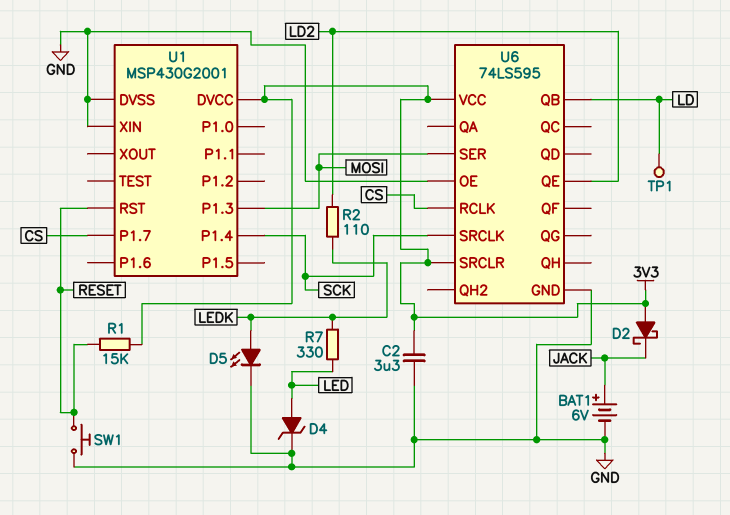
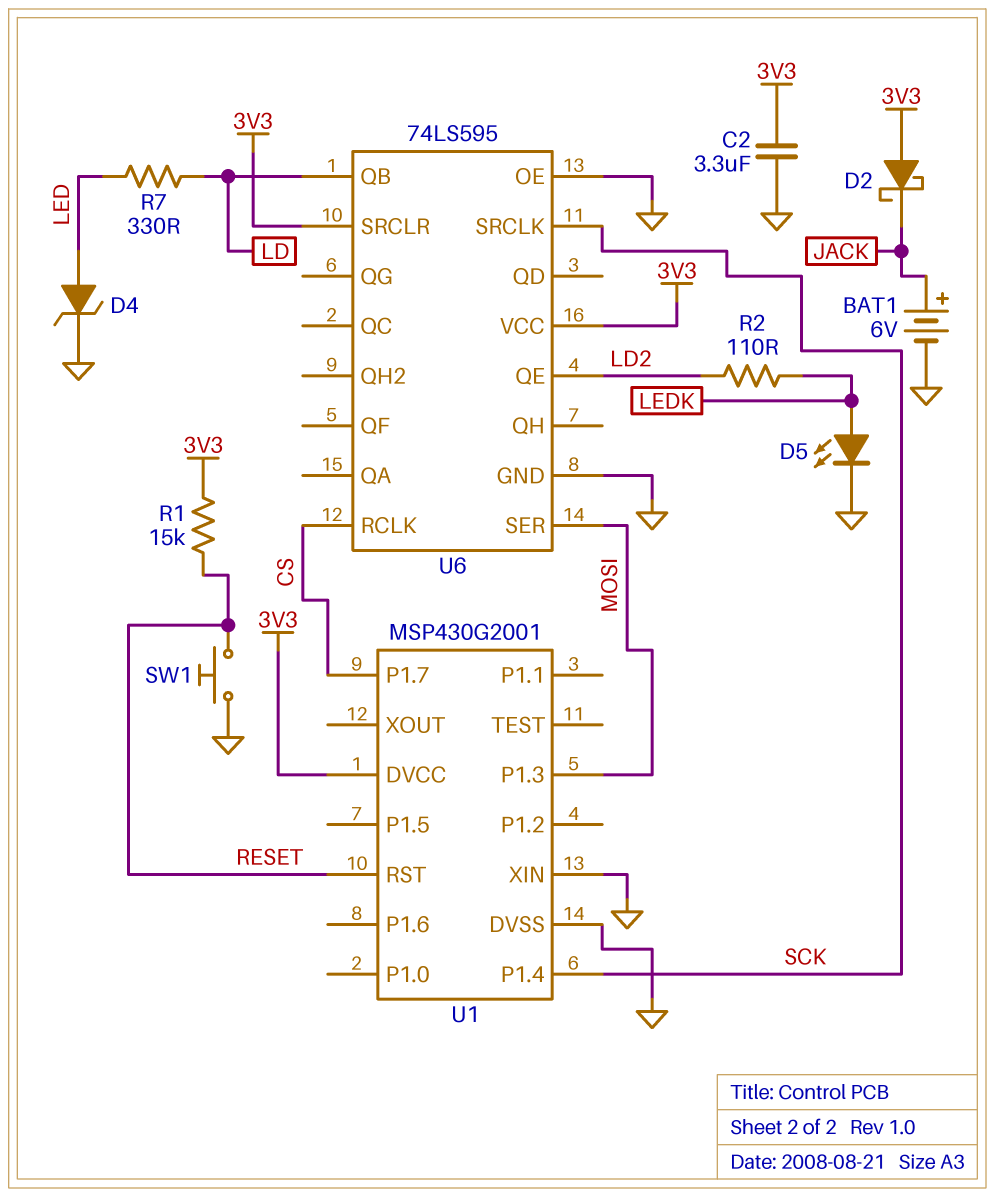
R7: 330 (LED, LEDK) -> 330 (LD, LED)
TP1: test point (LD) -> none

